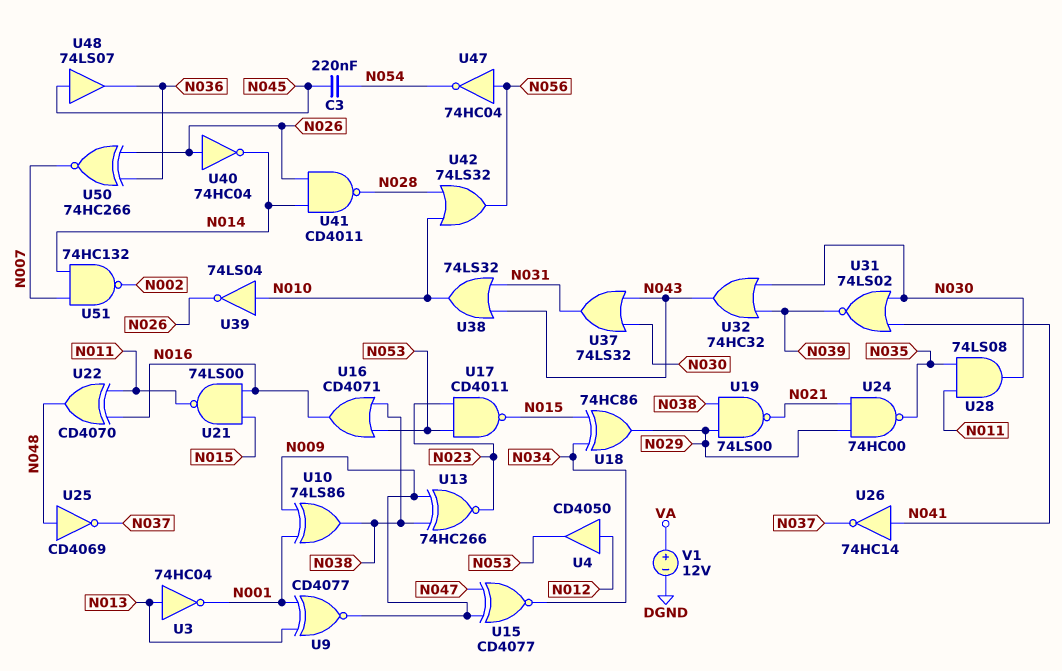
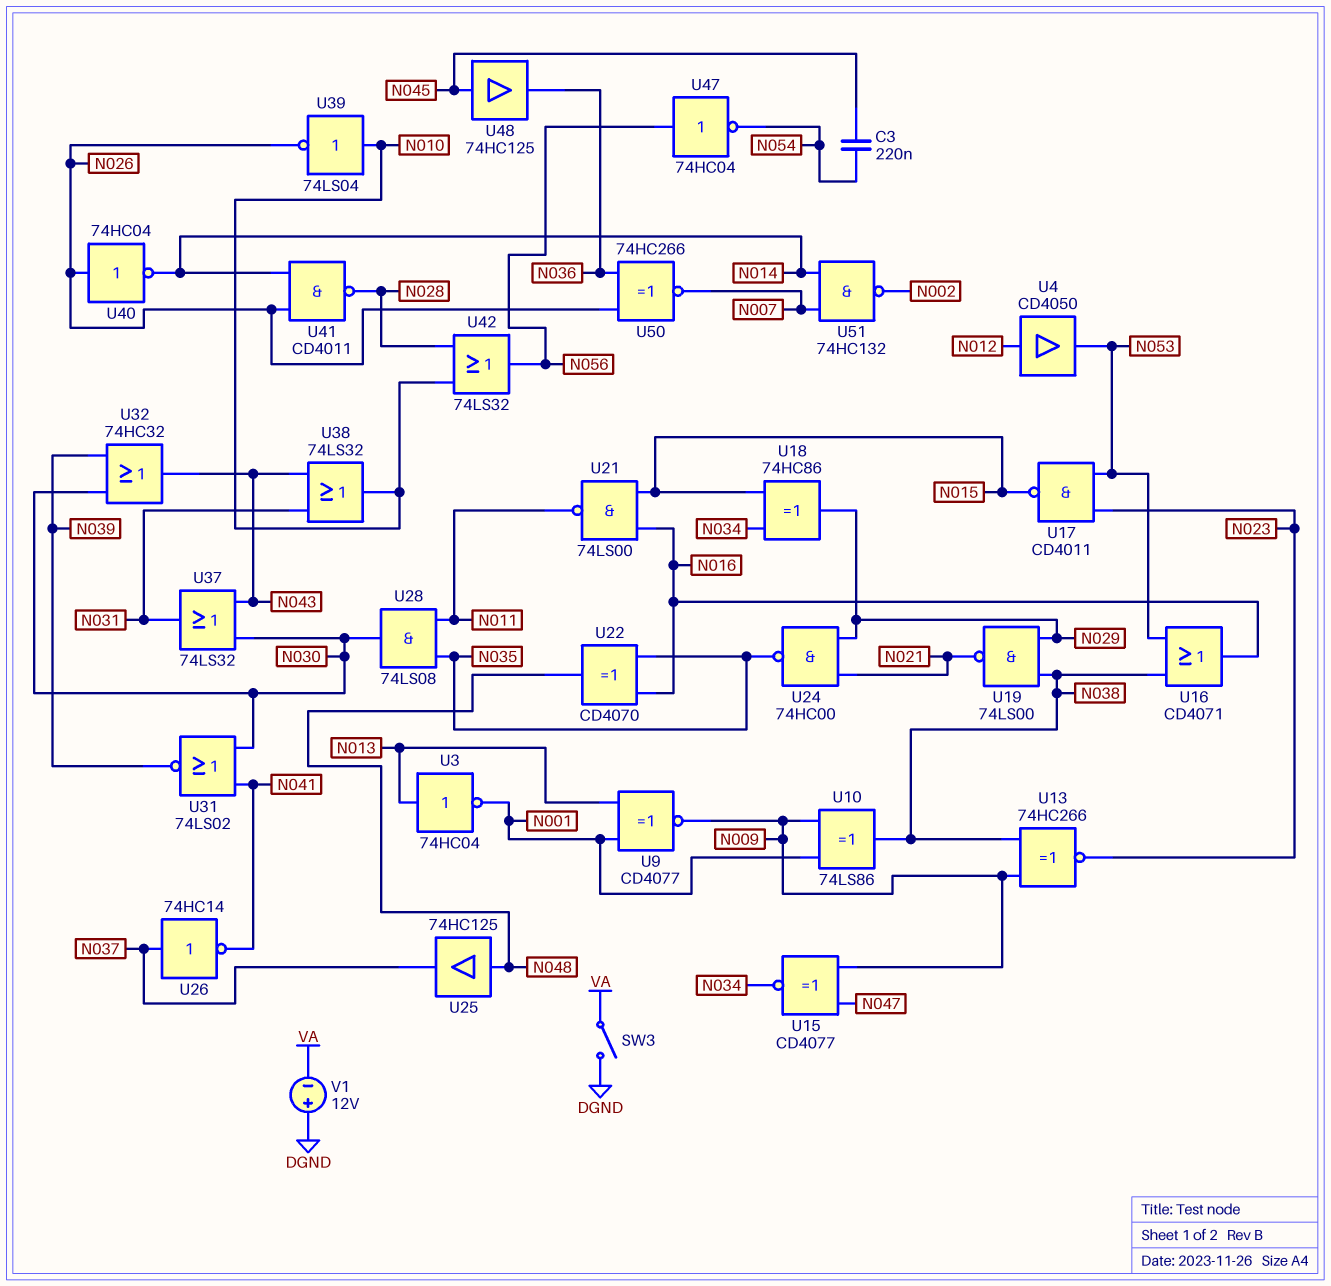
SW3: none -> switch (DGND, VA)
U22: XOR CD4070 (in N011, in N016, out N048) -> XOR CD4070 (in N016, in N035, out N048)
U25: NOT CD4069 (in N048, out N037) -> buffer 74HC125 (in N048, out N037)
U26: NOT 74HC14 (in N041, out N037) -> NOT 74HC14 (in N037, out N041)
U48: buffer 74LS07 (in N045, out N036) -> buffer 74HC125 (in N045, out N036)
V1: 12V (plus VA, minus DGND) -> 12V (plus DGND, minus VA)

